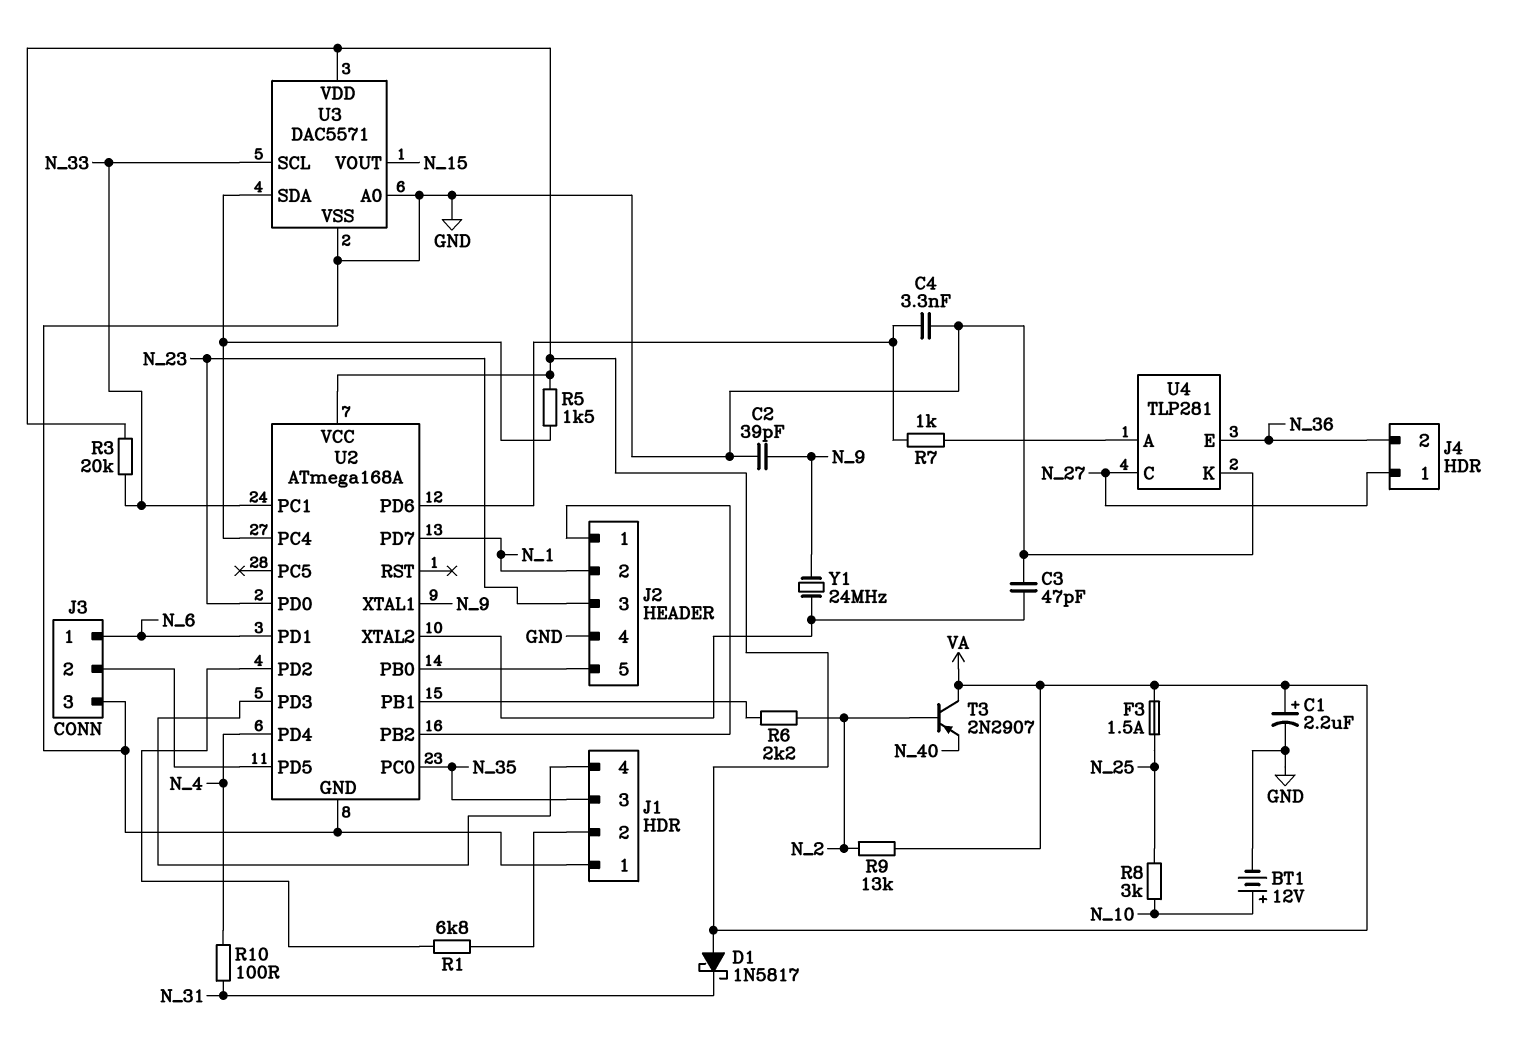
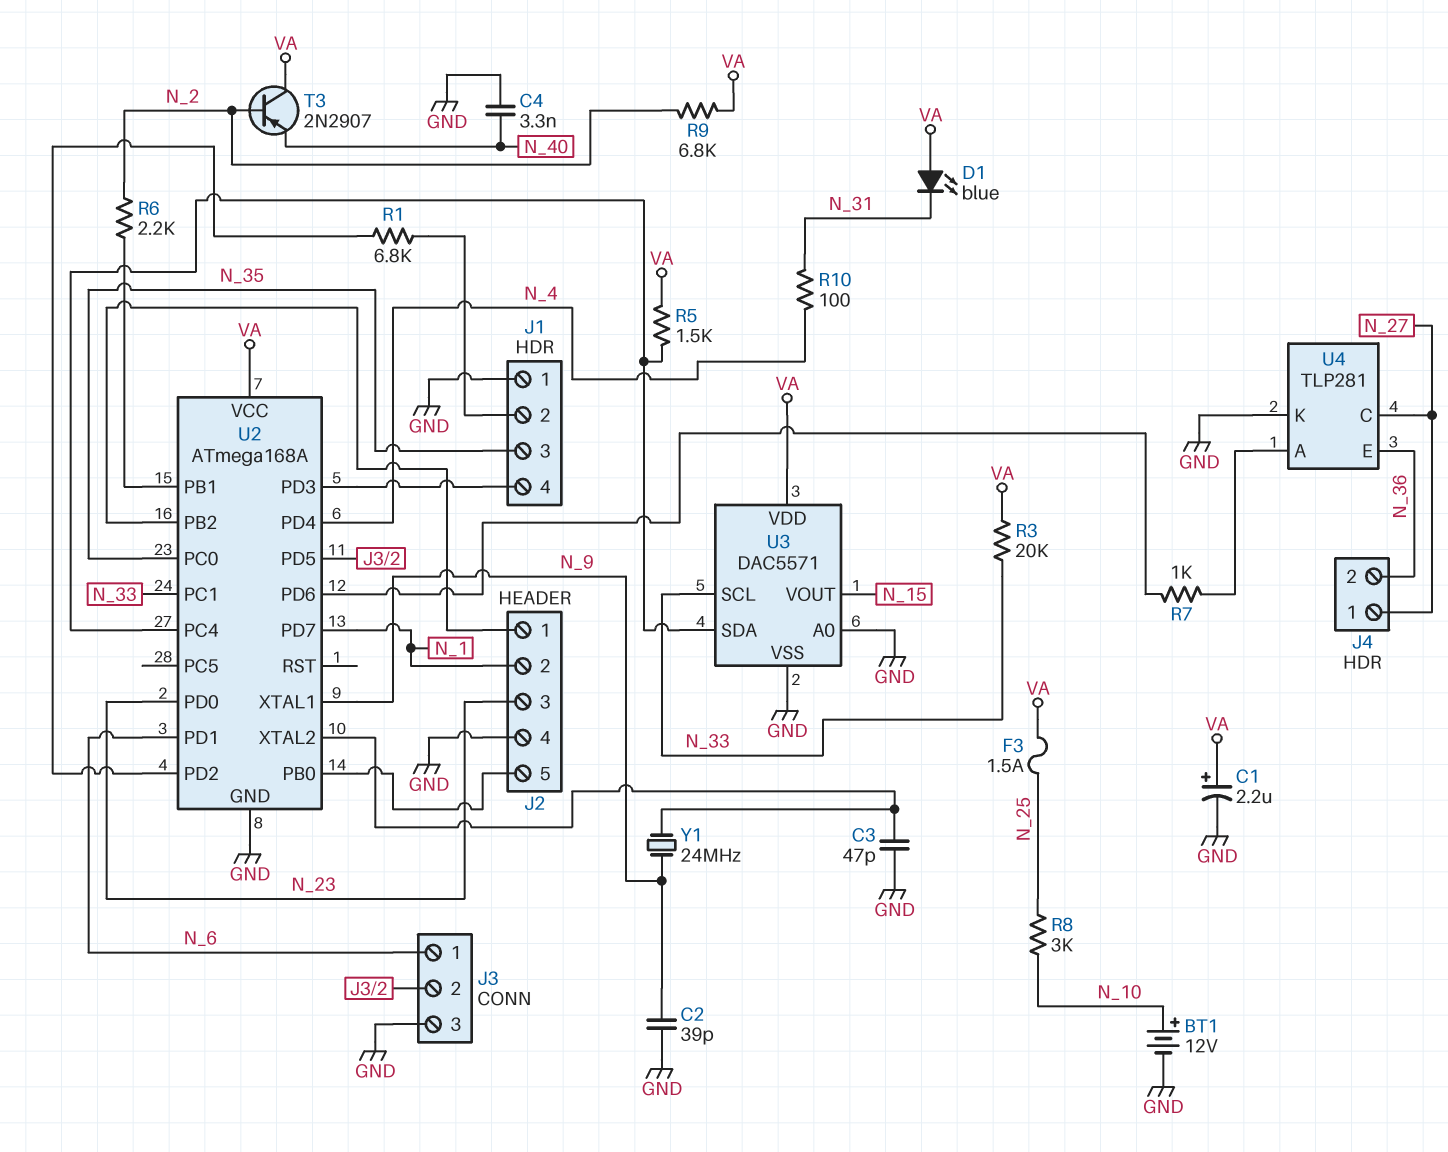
C4: 3.3nF (GND, U2/PD6) -> 3.3nF (GND, N_40)
D1: schottky 1N5817 (A VA, K N_31) -> LED blue (A VA, K N_31)
R9: 13k (N_2, VA) -> 6.8k (N_2, VA)

